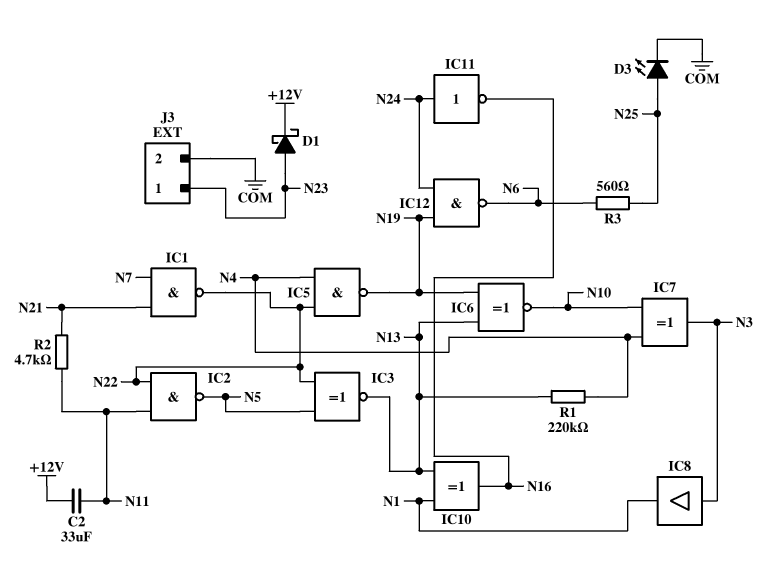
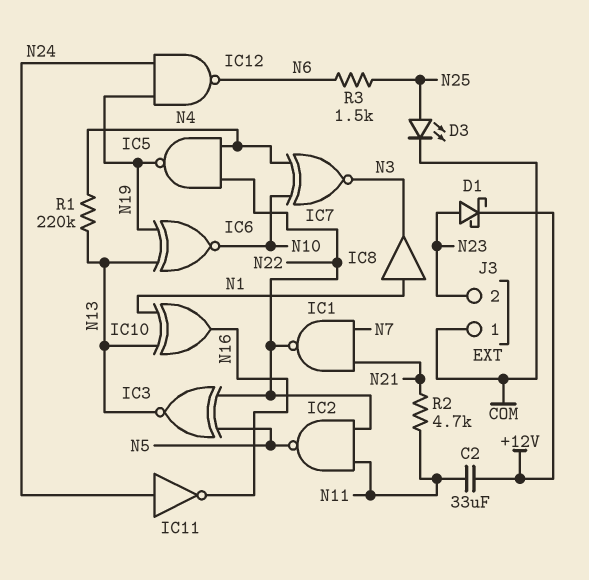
IC7: XOR (in N4, in N10, out N3) -> XNOR (in N4, in N10, out N3)
IC8: buffer (in N3, out N1) -> buffer (in N1, out N3)
J3 pin 1: N23 -> COM
J3 pin 2: COM -> N23
R3: 560 (N6, N25) -> 1.5k (N6, N25)

